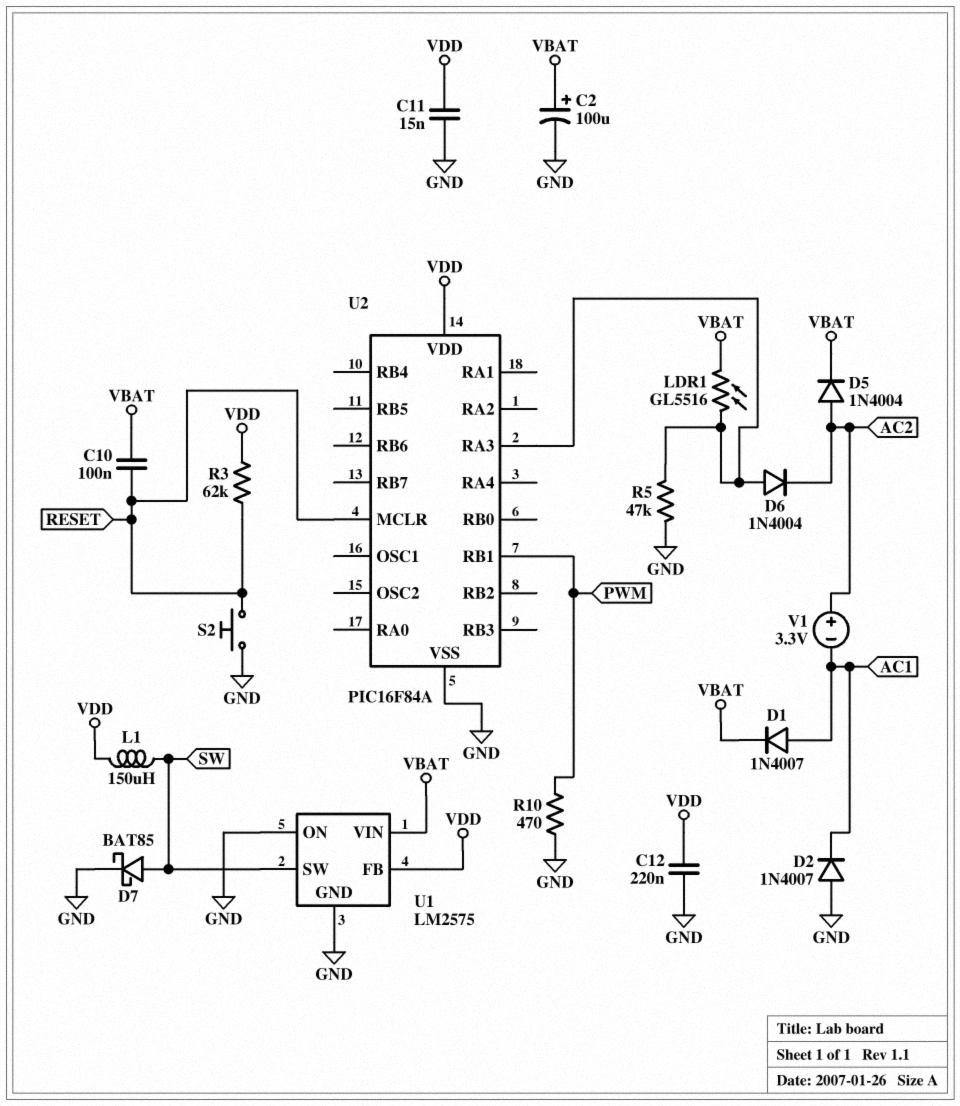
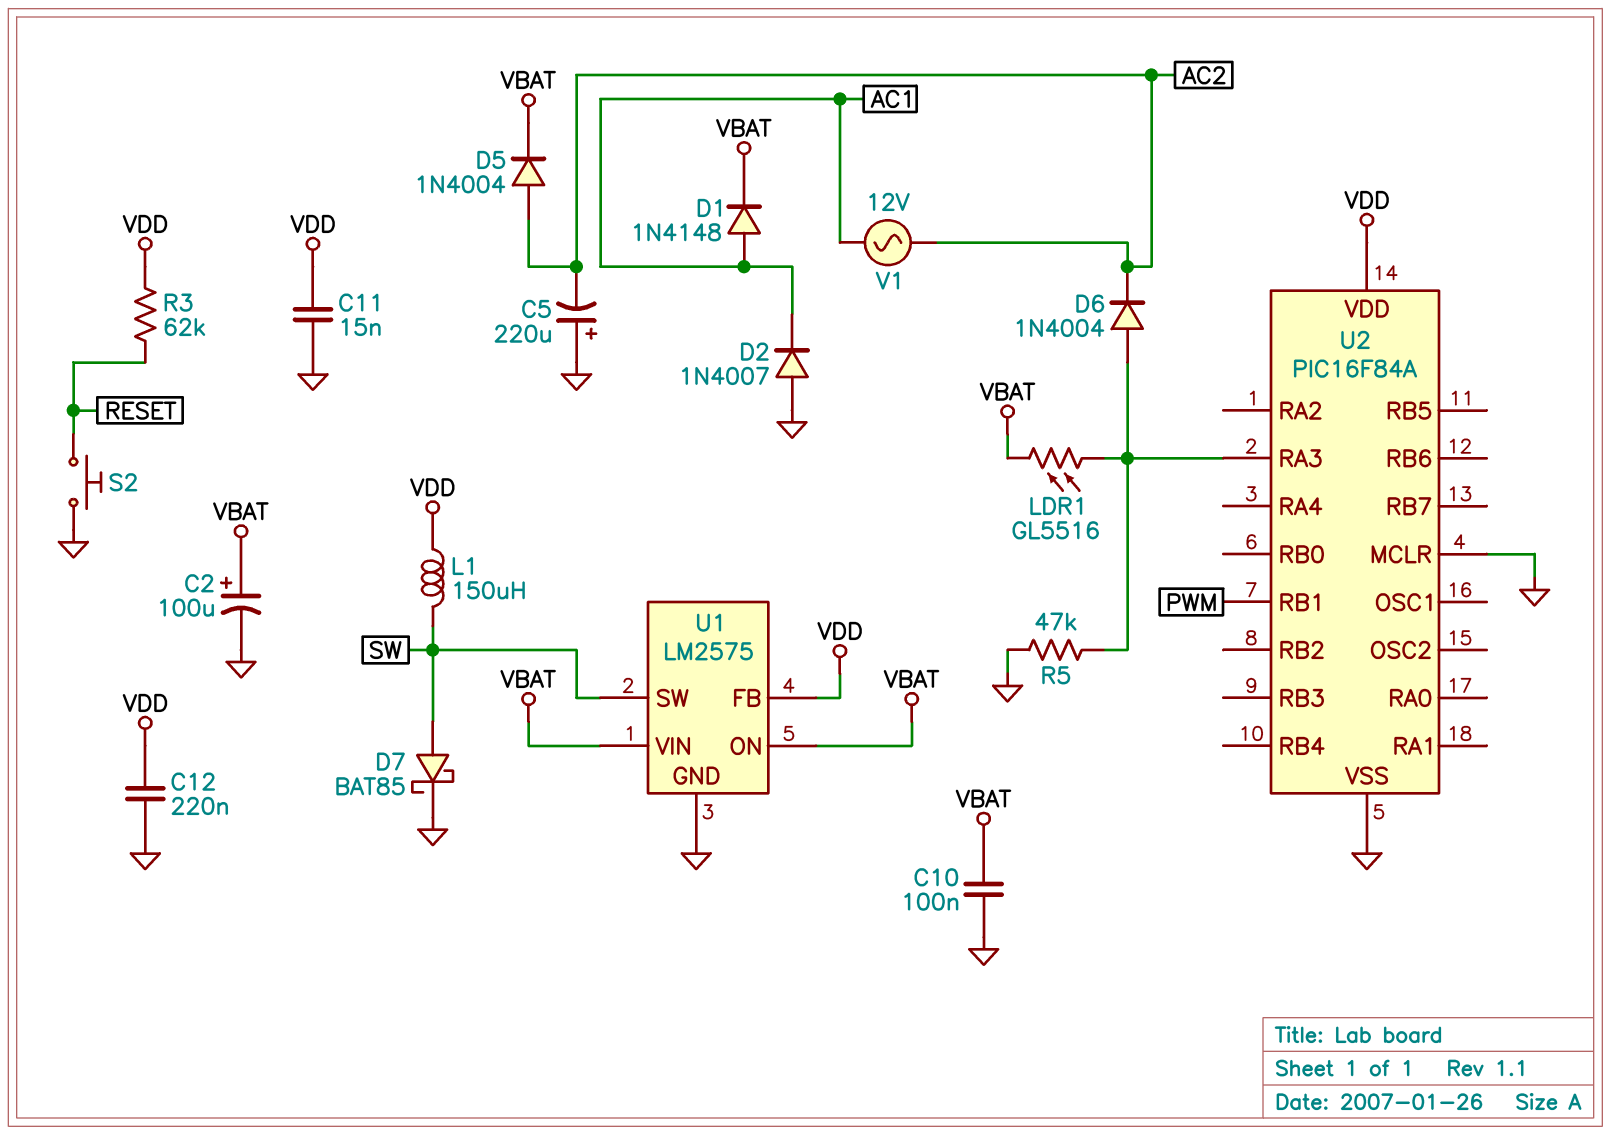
C5: none -> 220uF (plus GND, minus AC2)
C10: 100nF (RESET, VBAT) -> 100nF (GND, VBAT)
D1: diode 1N4007 (A AC1, K VBAT) -> diode 1N4148 (A AC1, K VBAT)
R10: 470 (GND, PWM) -> none
U1 pin ON: GND -> VBAT
U2 pin MCLR: RESET -> GND
V1: 3.3V (plus AC2, minus AC1) -> AC 12V (AC1, AC2)

